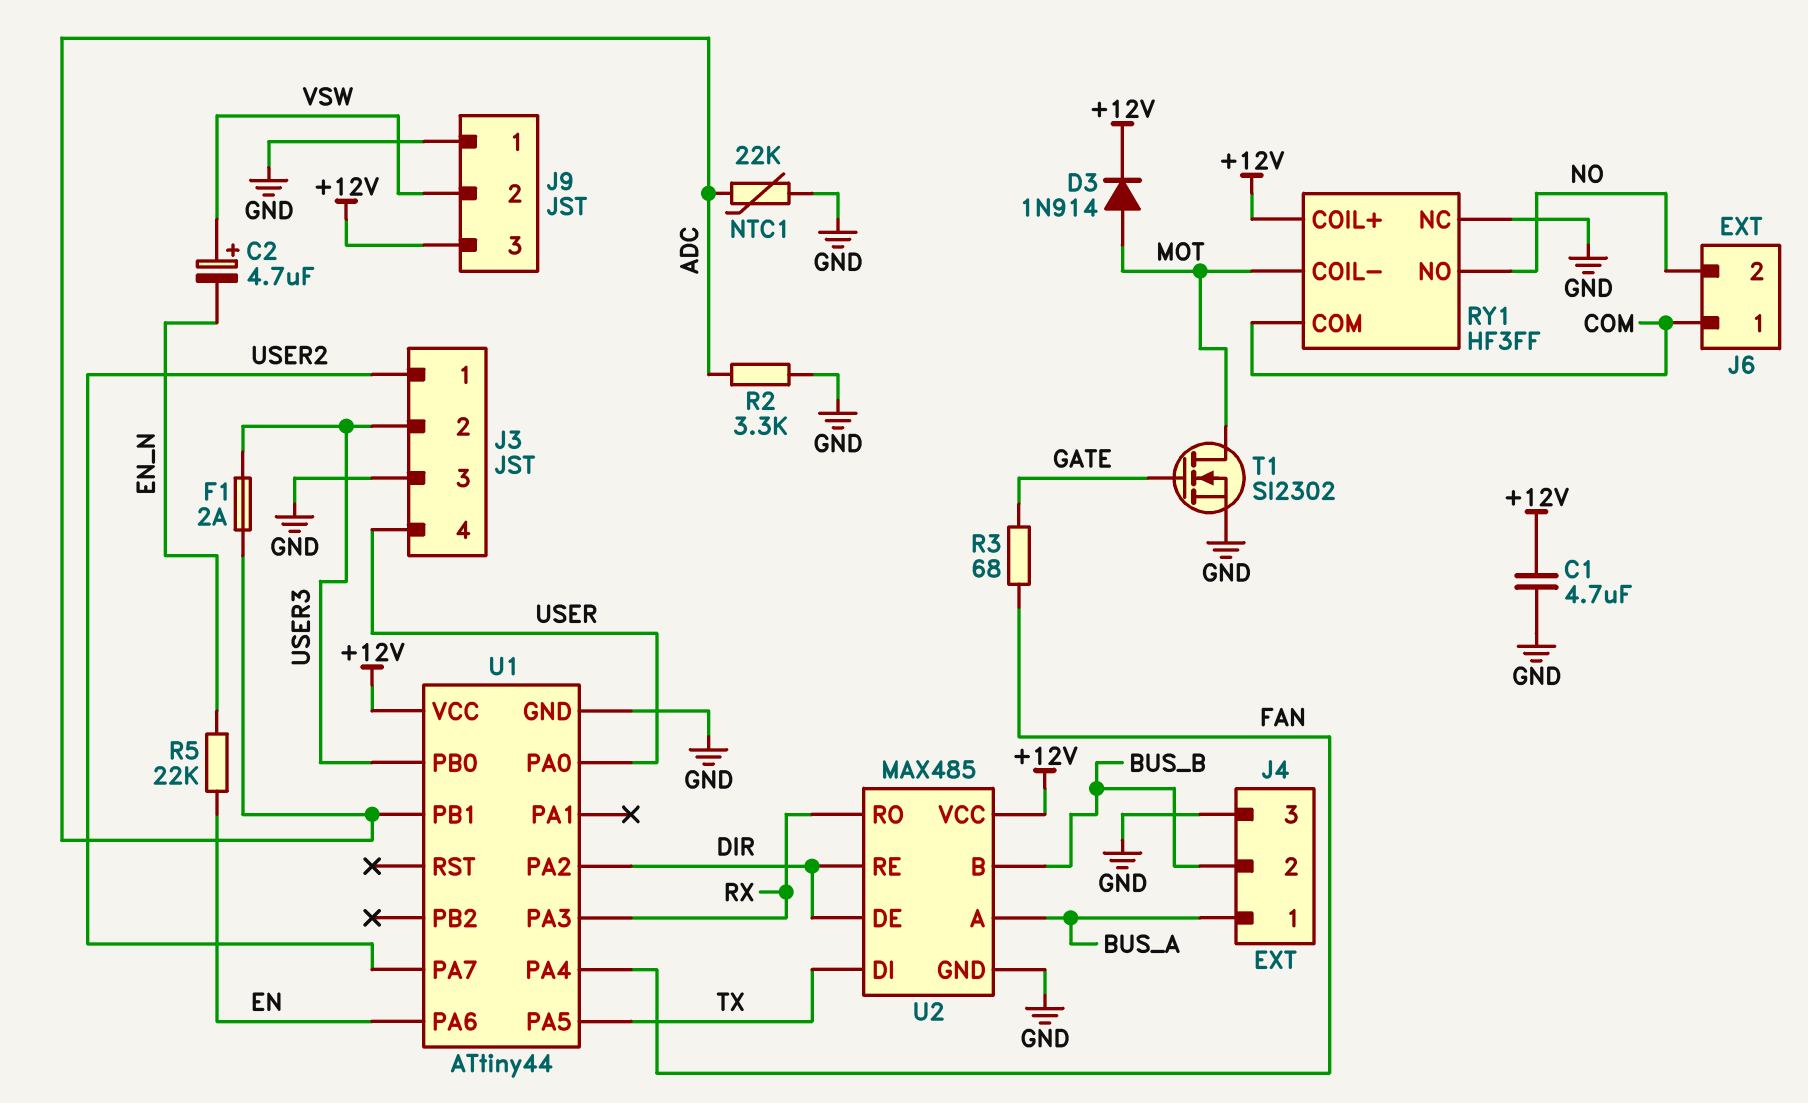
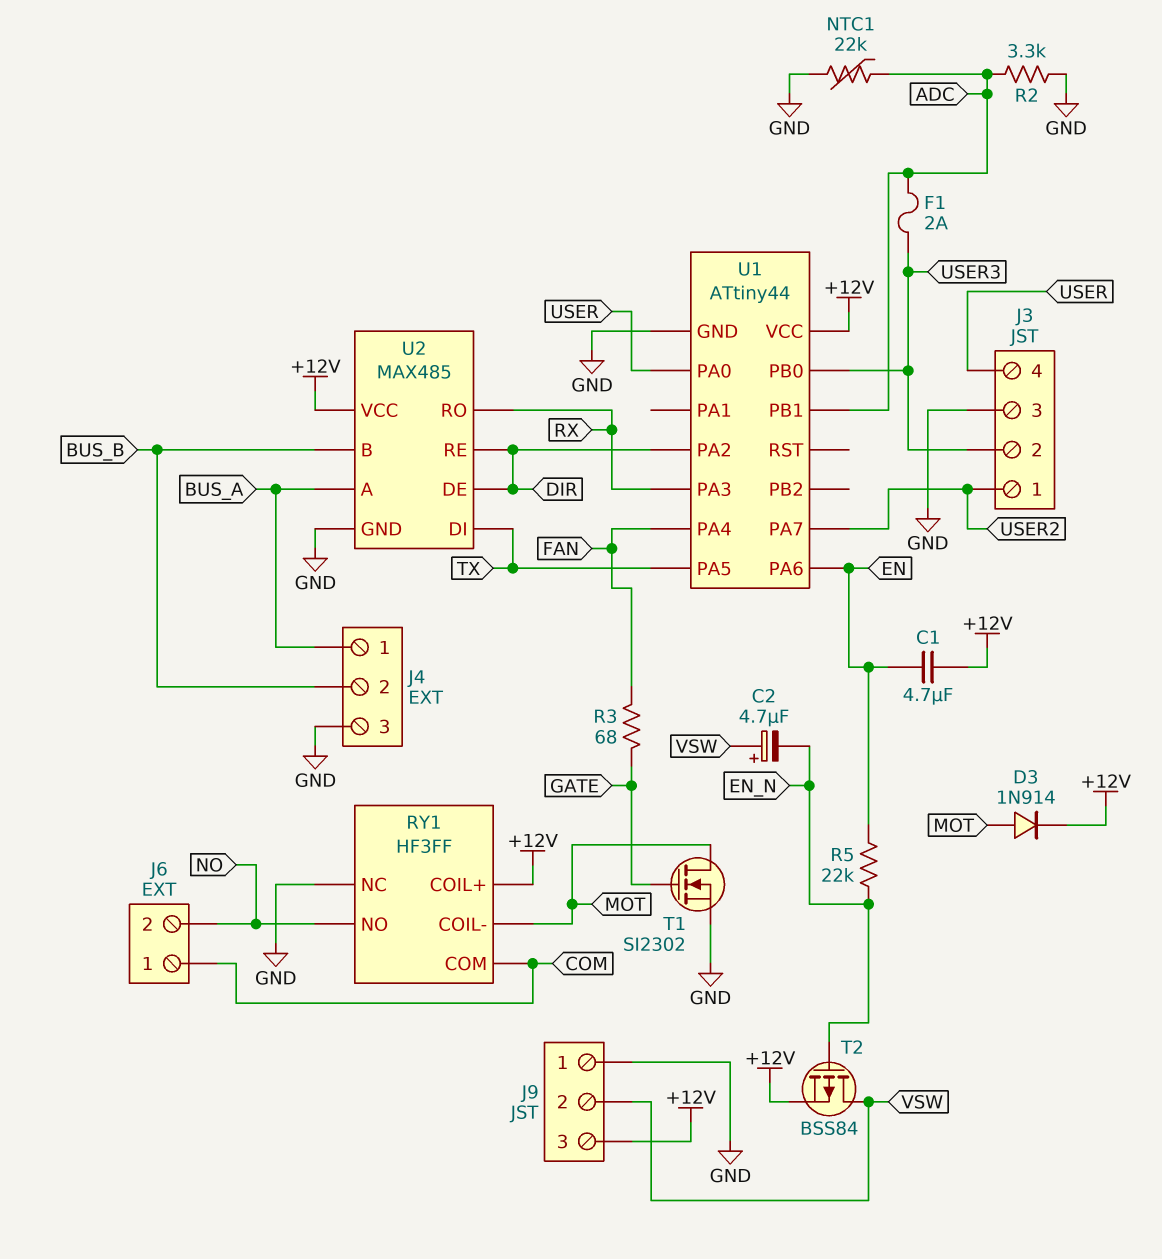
C1: 4.7uF (+12V, GND) -> 4.7uF (+12V, EN)
T2: none -> PMOS BSS84 (G EN_N, D VSW, S +12V)

